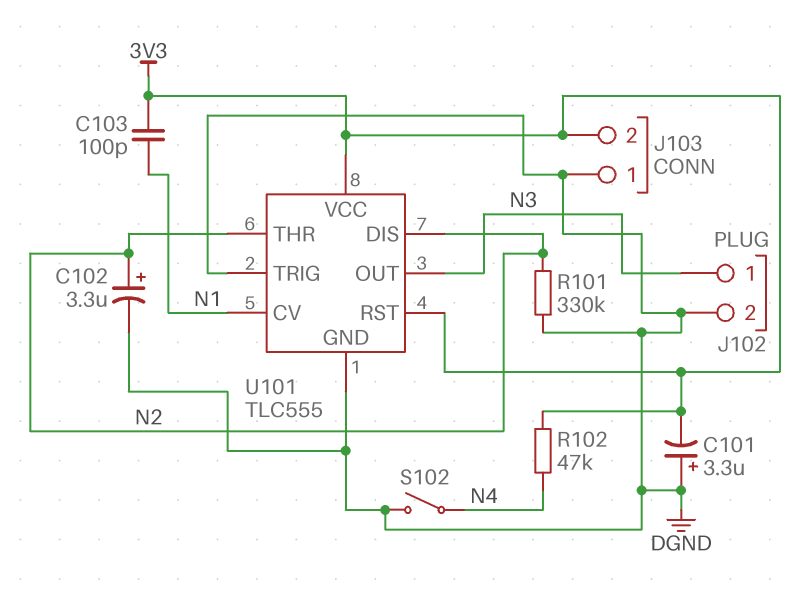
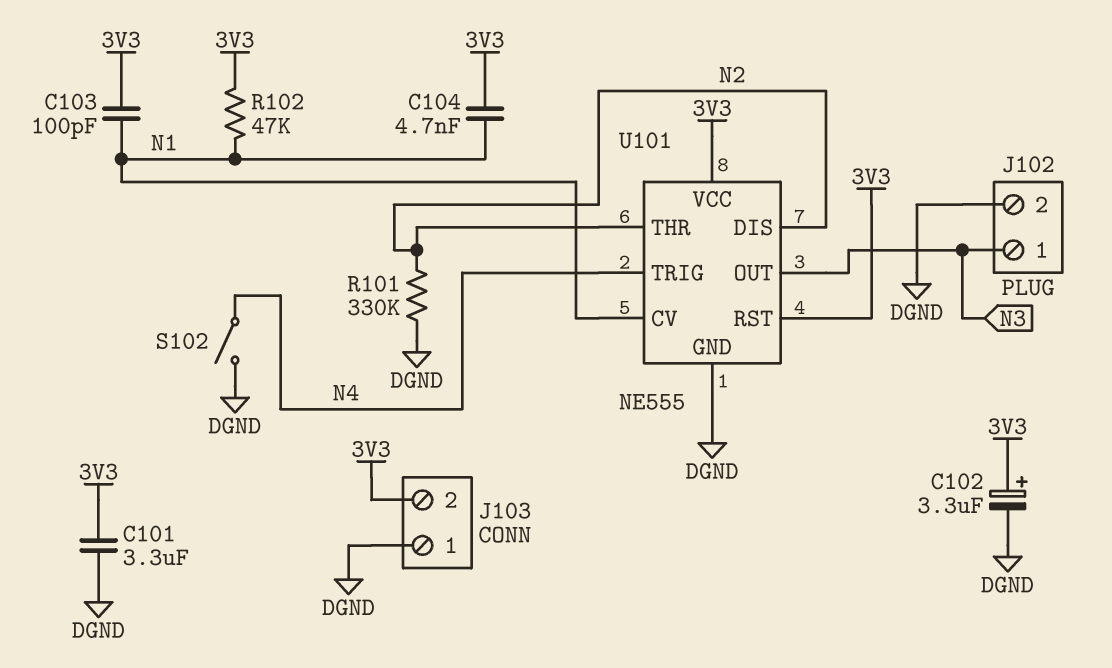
C101: 3.3uF (plus DGND, minus 3V3) -> 3.3uF (3V3, DGND)
C102: 3.3uF (plus N2, minus DGND) -> 3.3uF (plus 3V3, minus DGND)
C104: none -> 4.7nF (3V3, N1)
R102: 47k (3V3, N4) -> 47k (3V3, N1)
U101: TLC555 -> NE555
U101 pin TRIG: DGND -> N4

